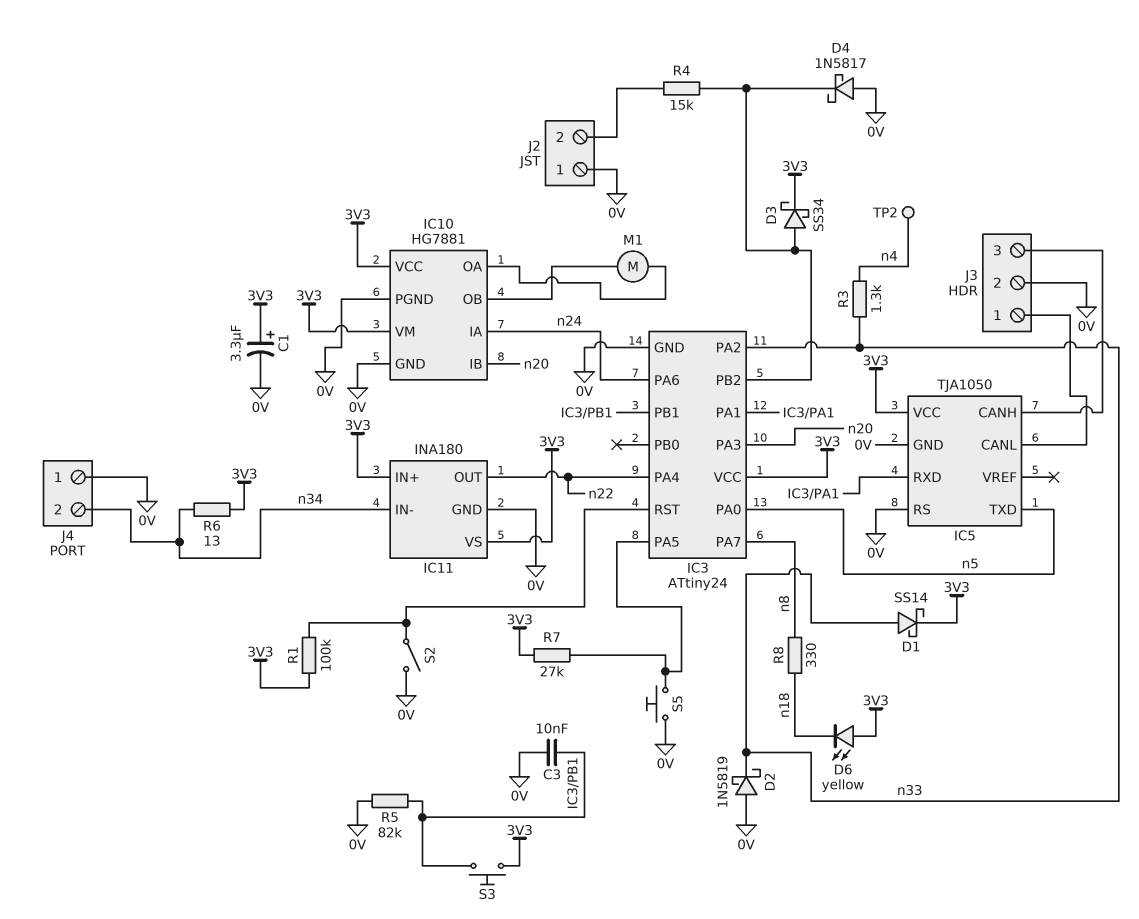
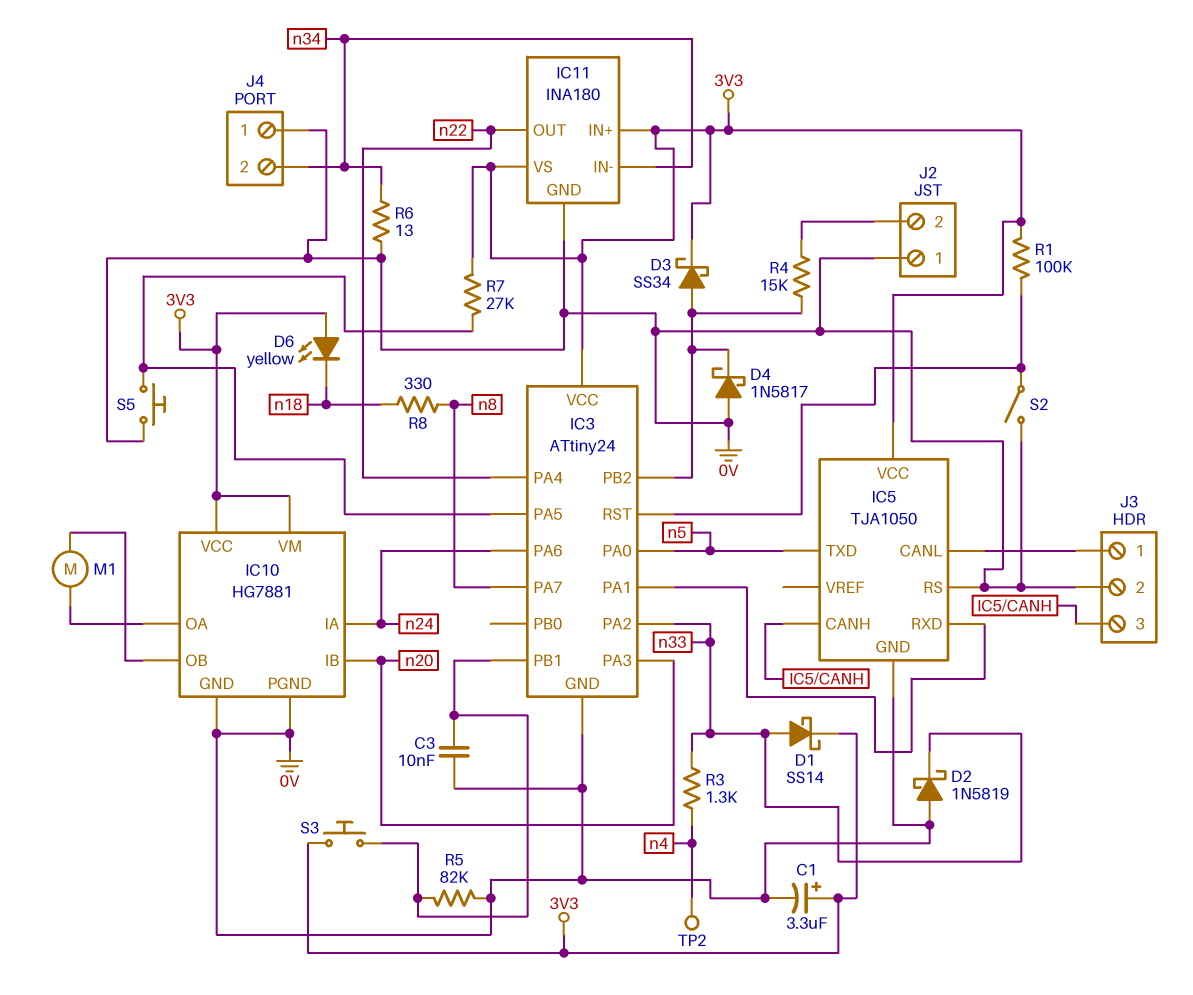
R6: 13 (3V3, n34) -> 13 (0V, n34)

